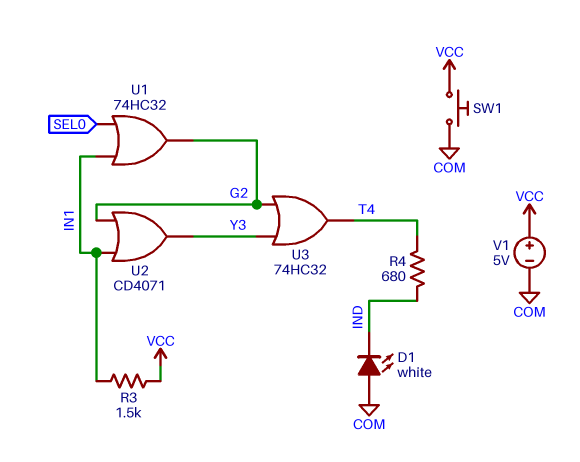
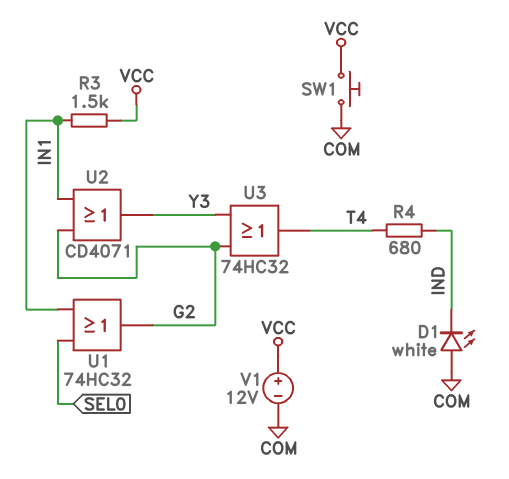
V1: 5V (plus VCC, minus COM) -> 12V (plus VCC, minus COM)

